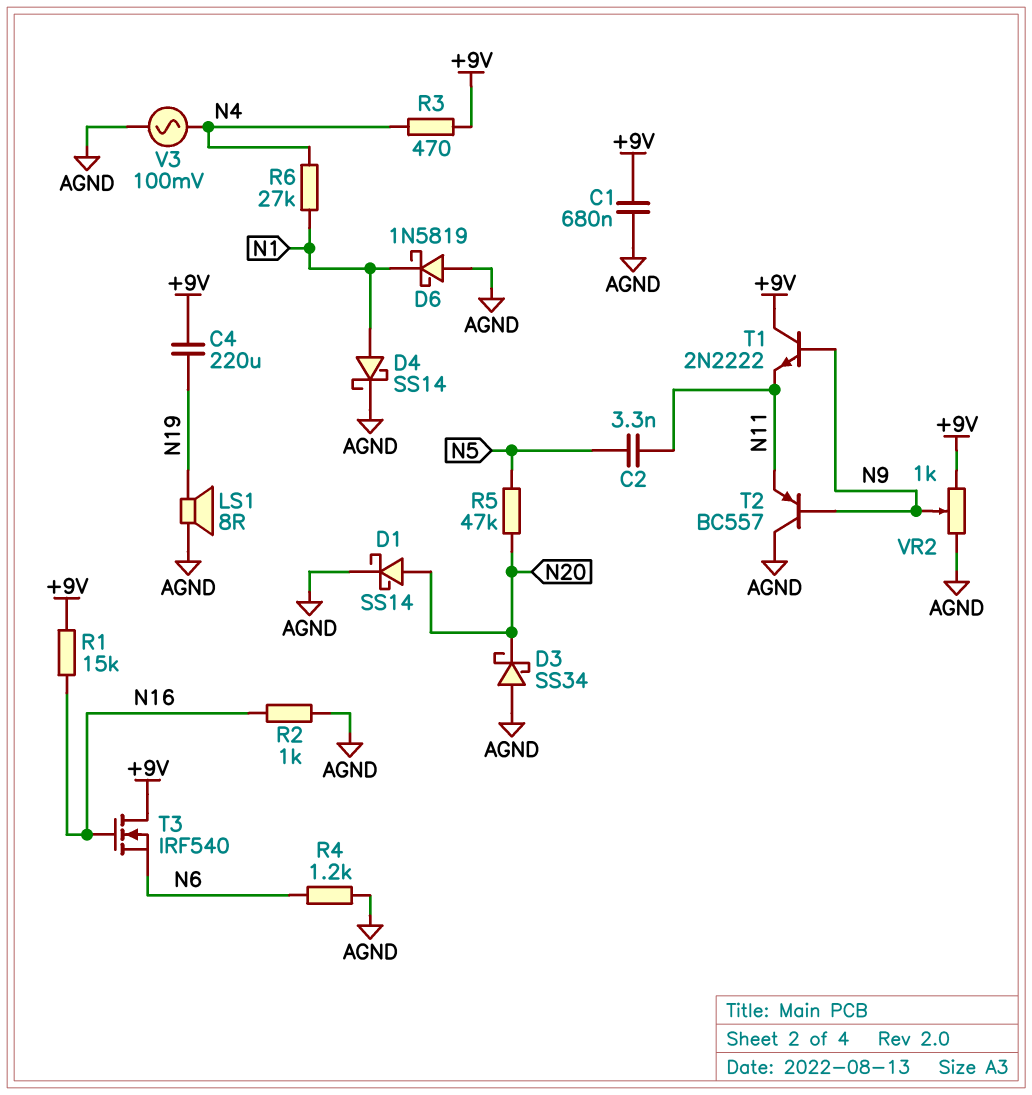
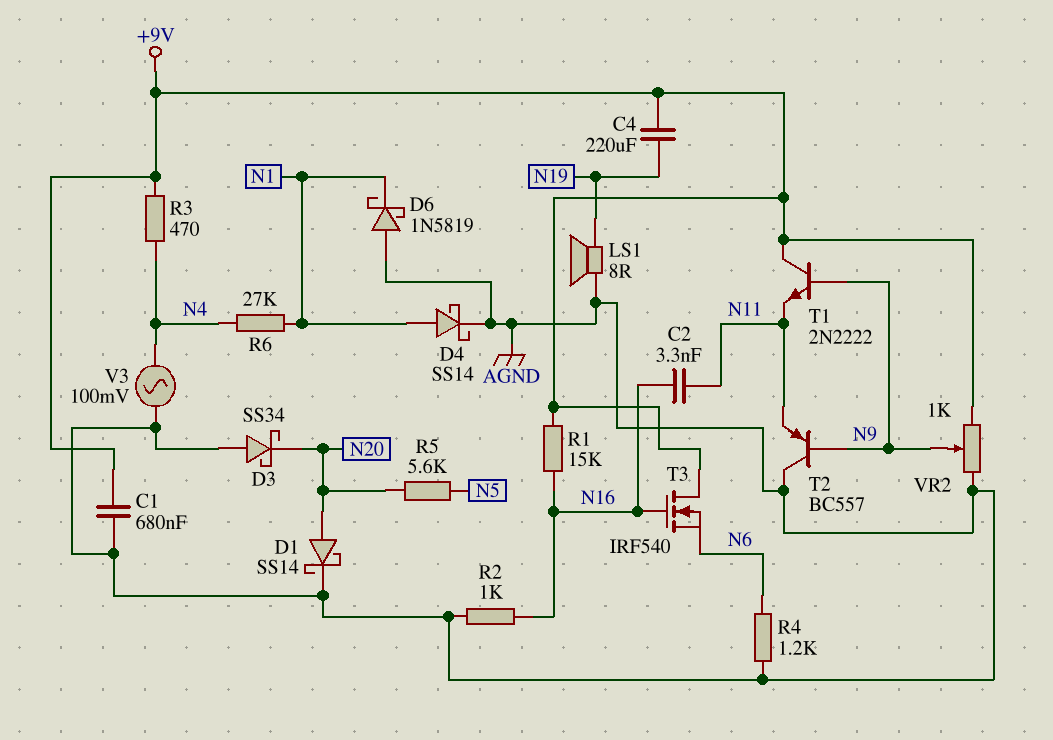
C2: 3.3nF (N5, N11) -> 3.3nF (N11, N16)
R5: 47k (N5, N20) -> 5.6k (N5, N20)

